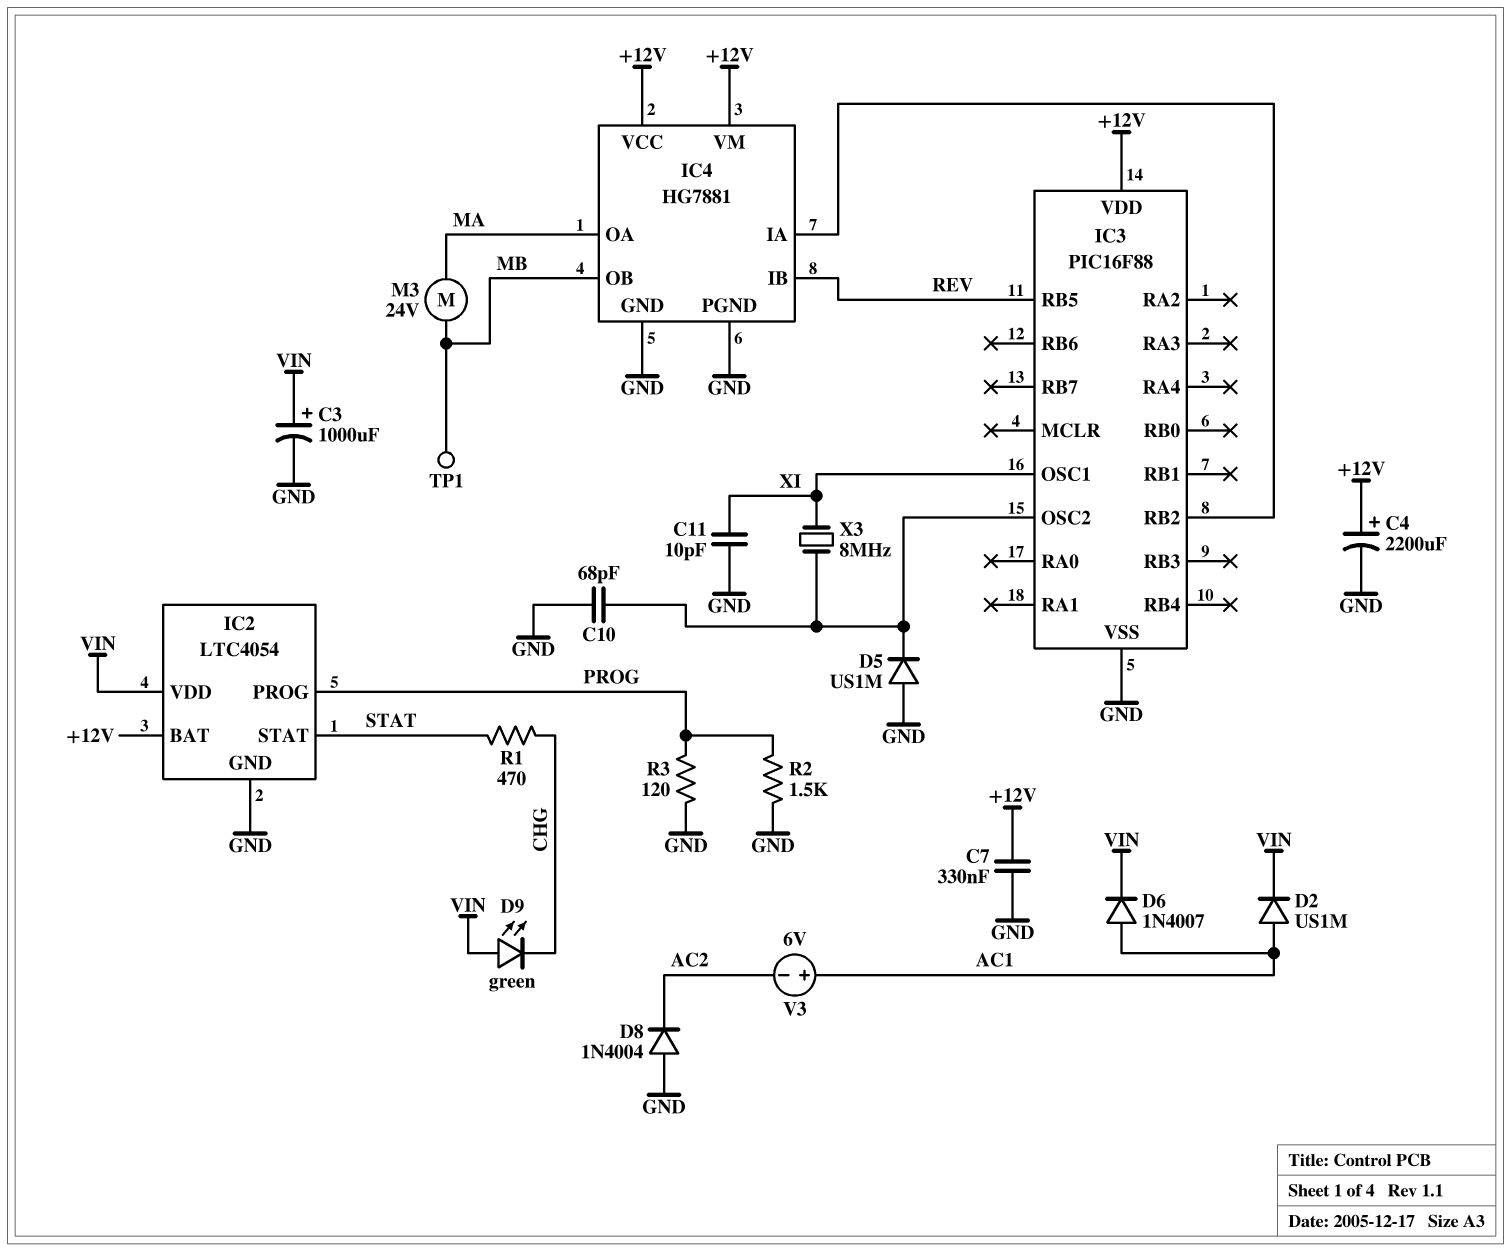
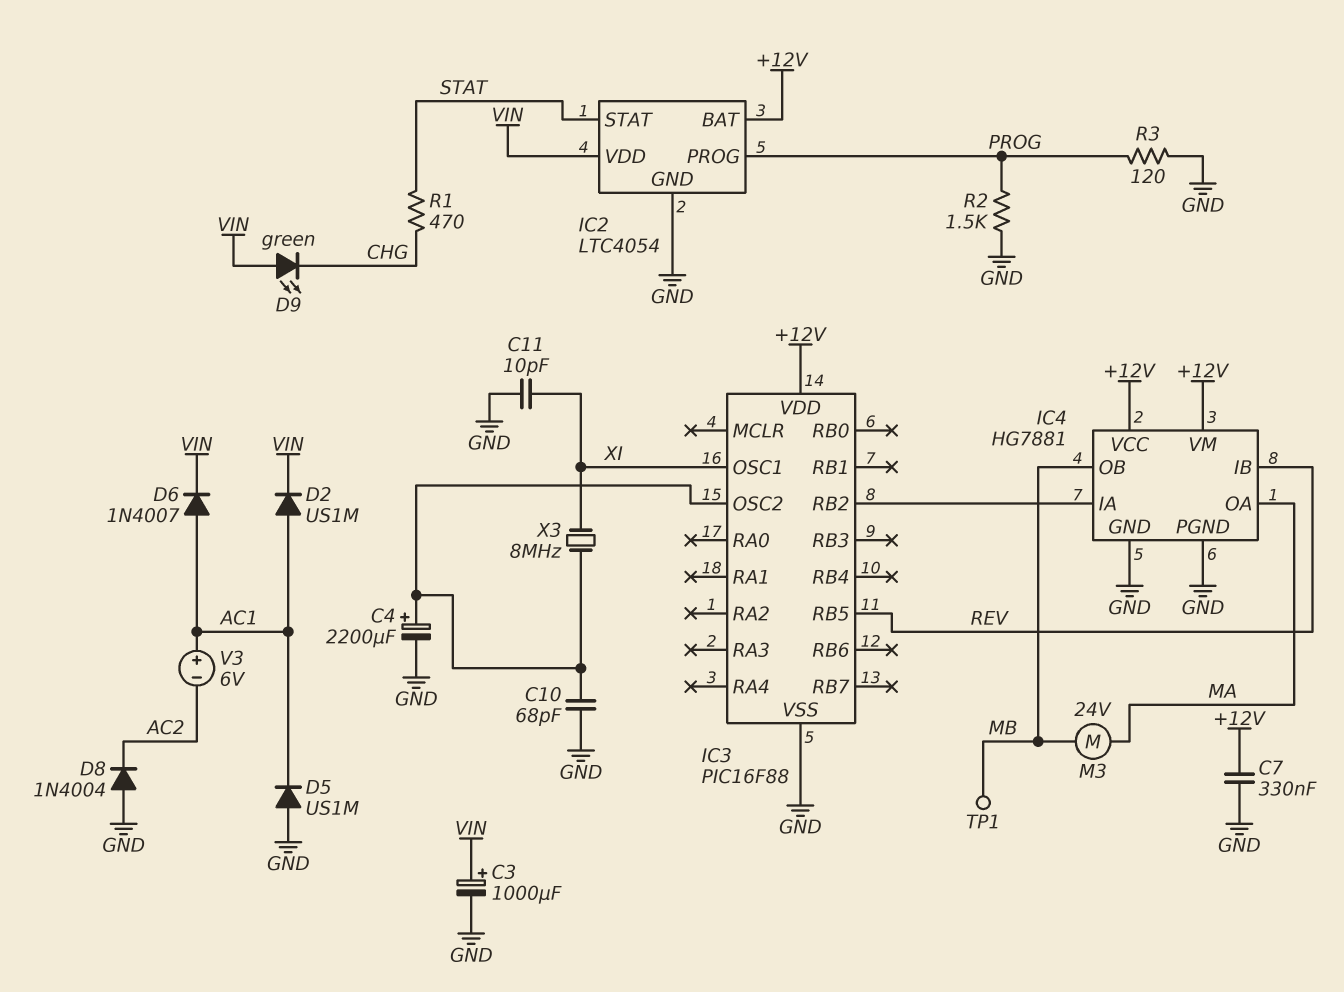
C4: 2200uF (plus +12V, minus GND) -> 2200uF (plus IC3/OSC2, minus GND)
D5: diode US1M (A GND, K IC3/OSC2) -> diode US1M (A GND, K AC1)

